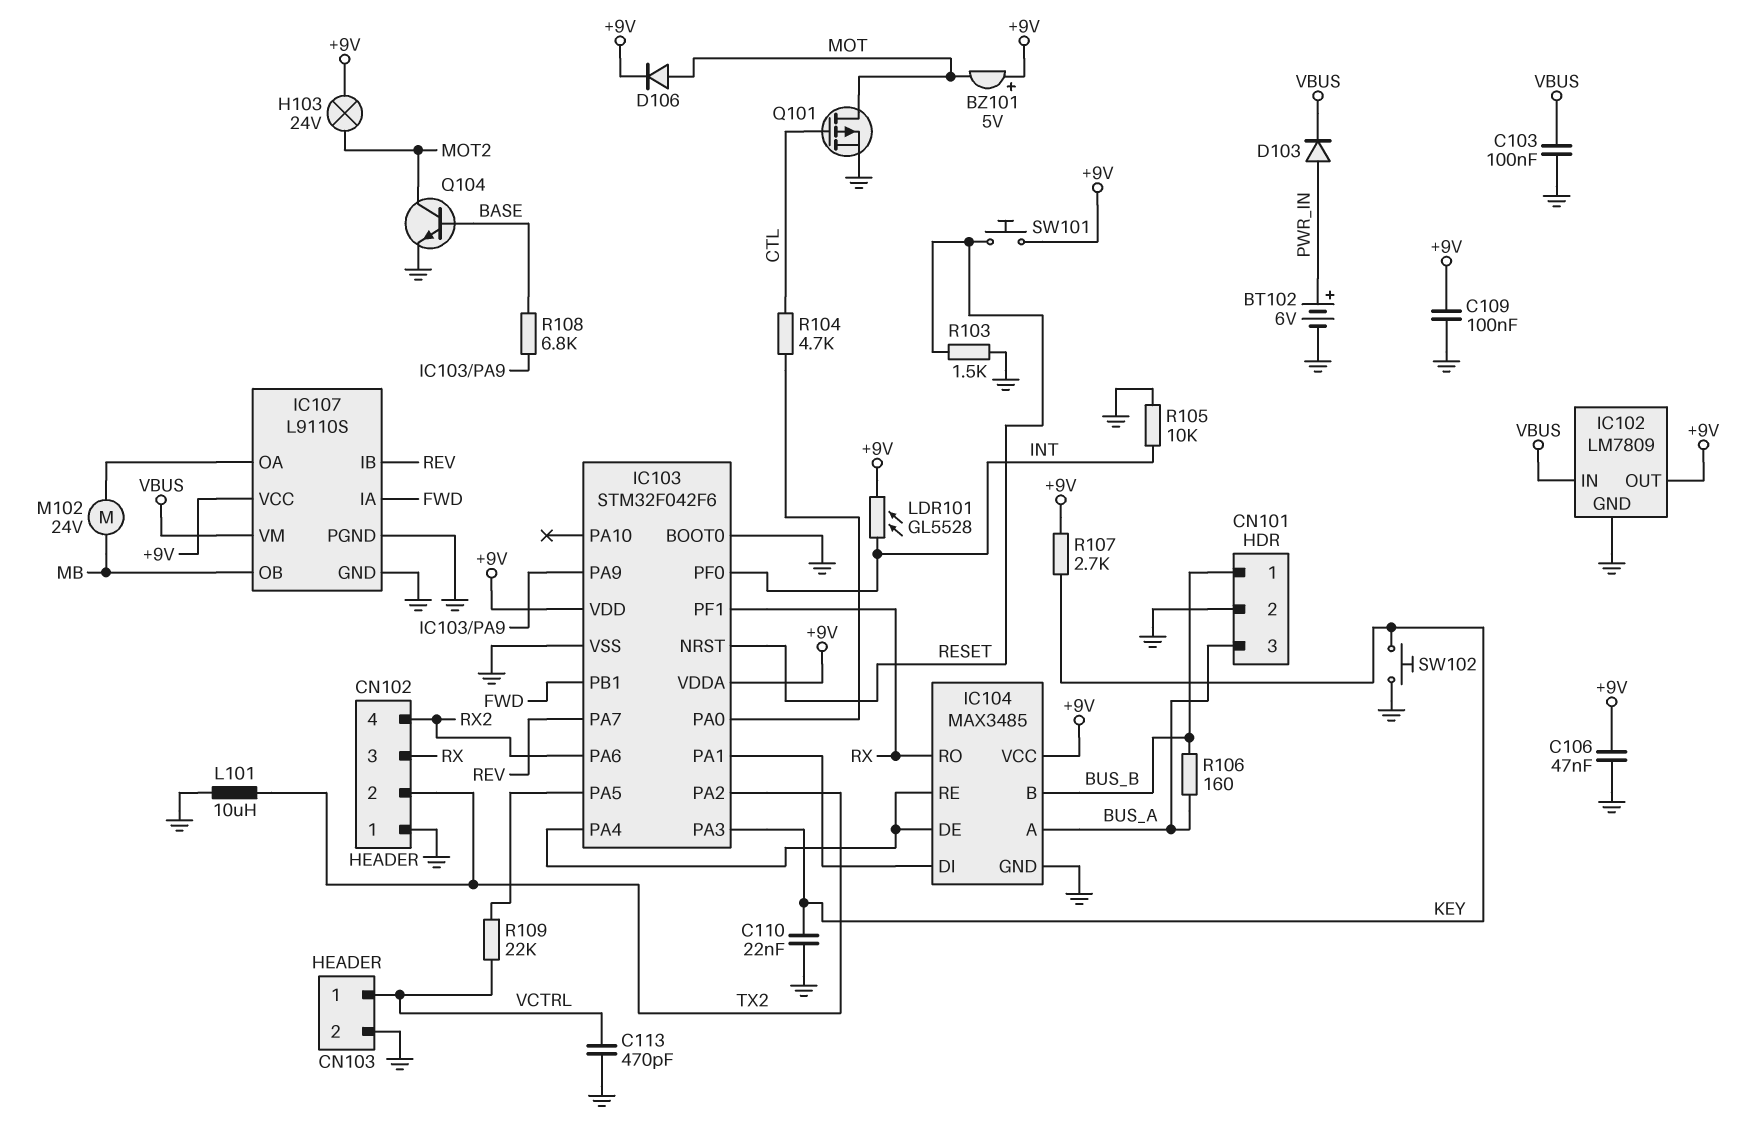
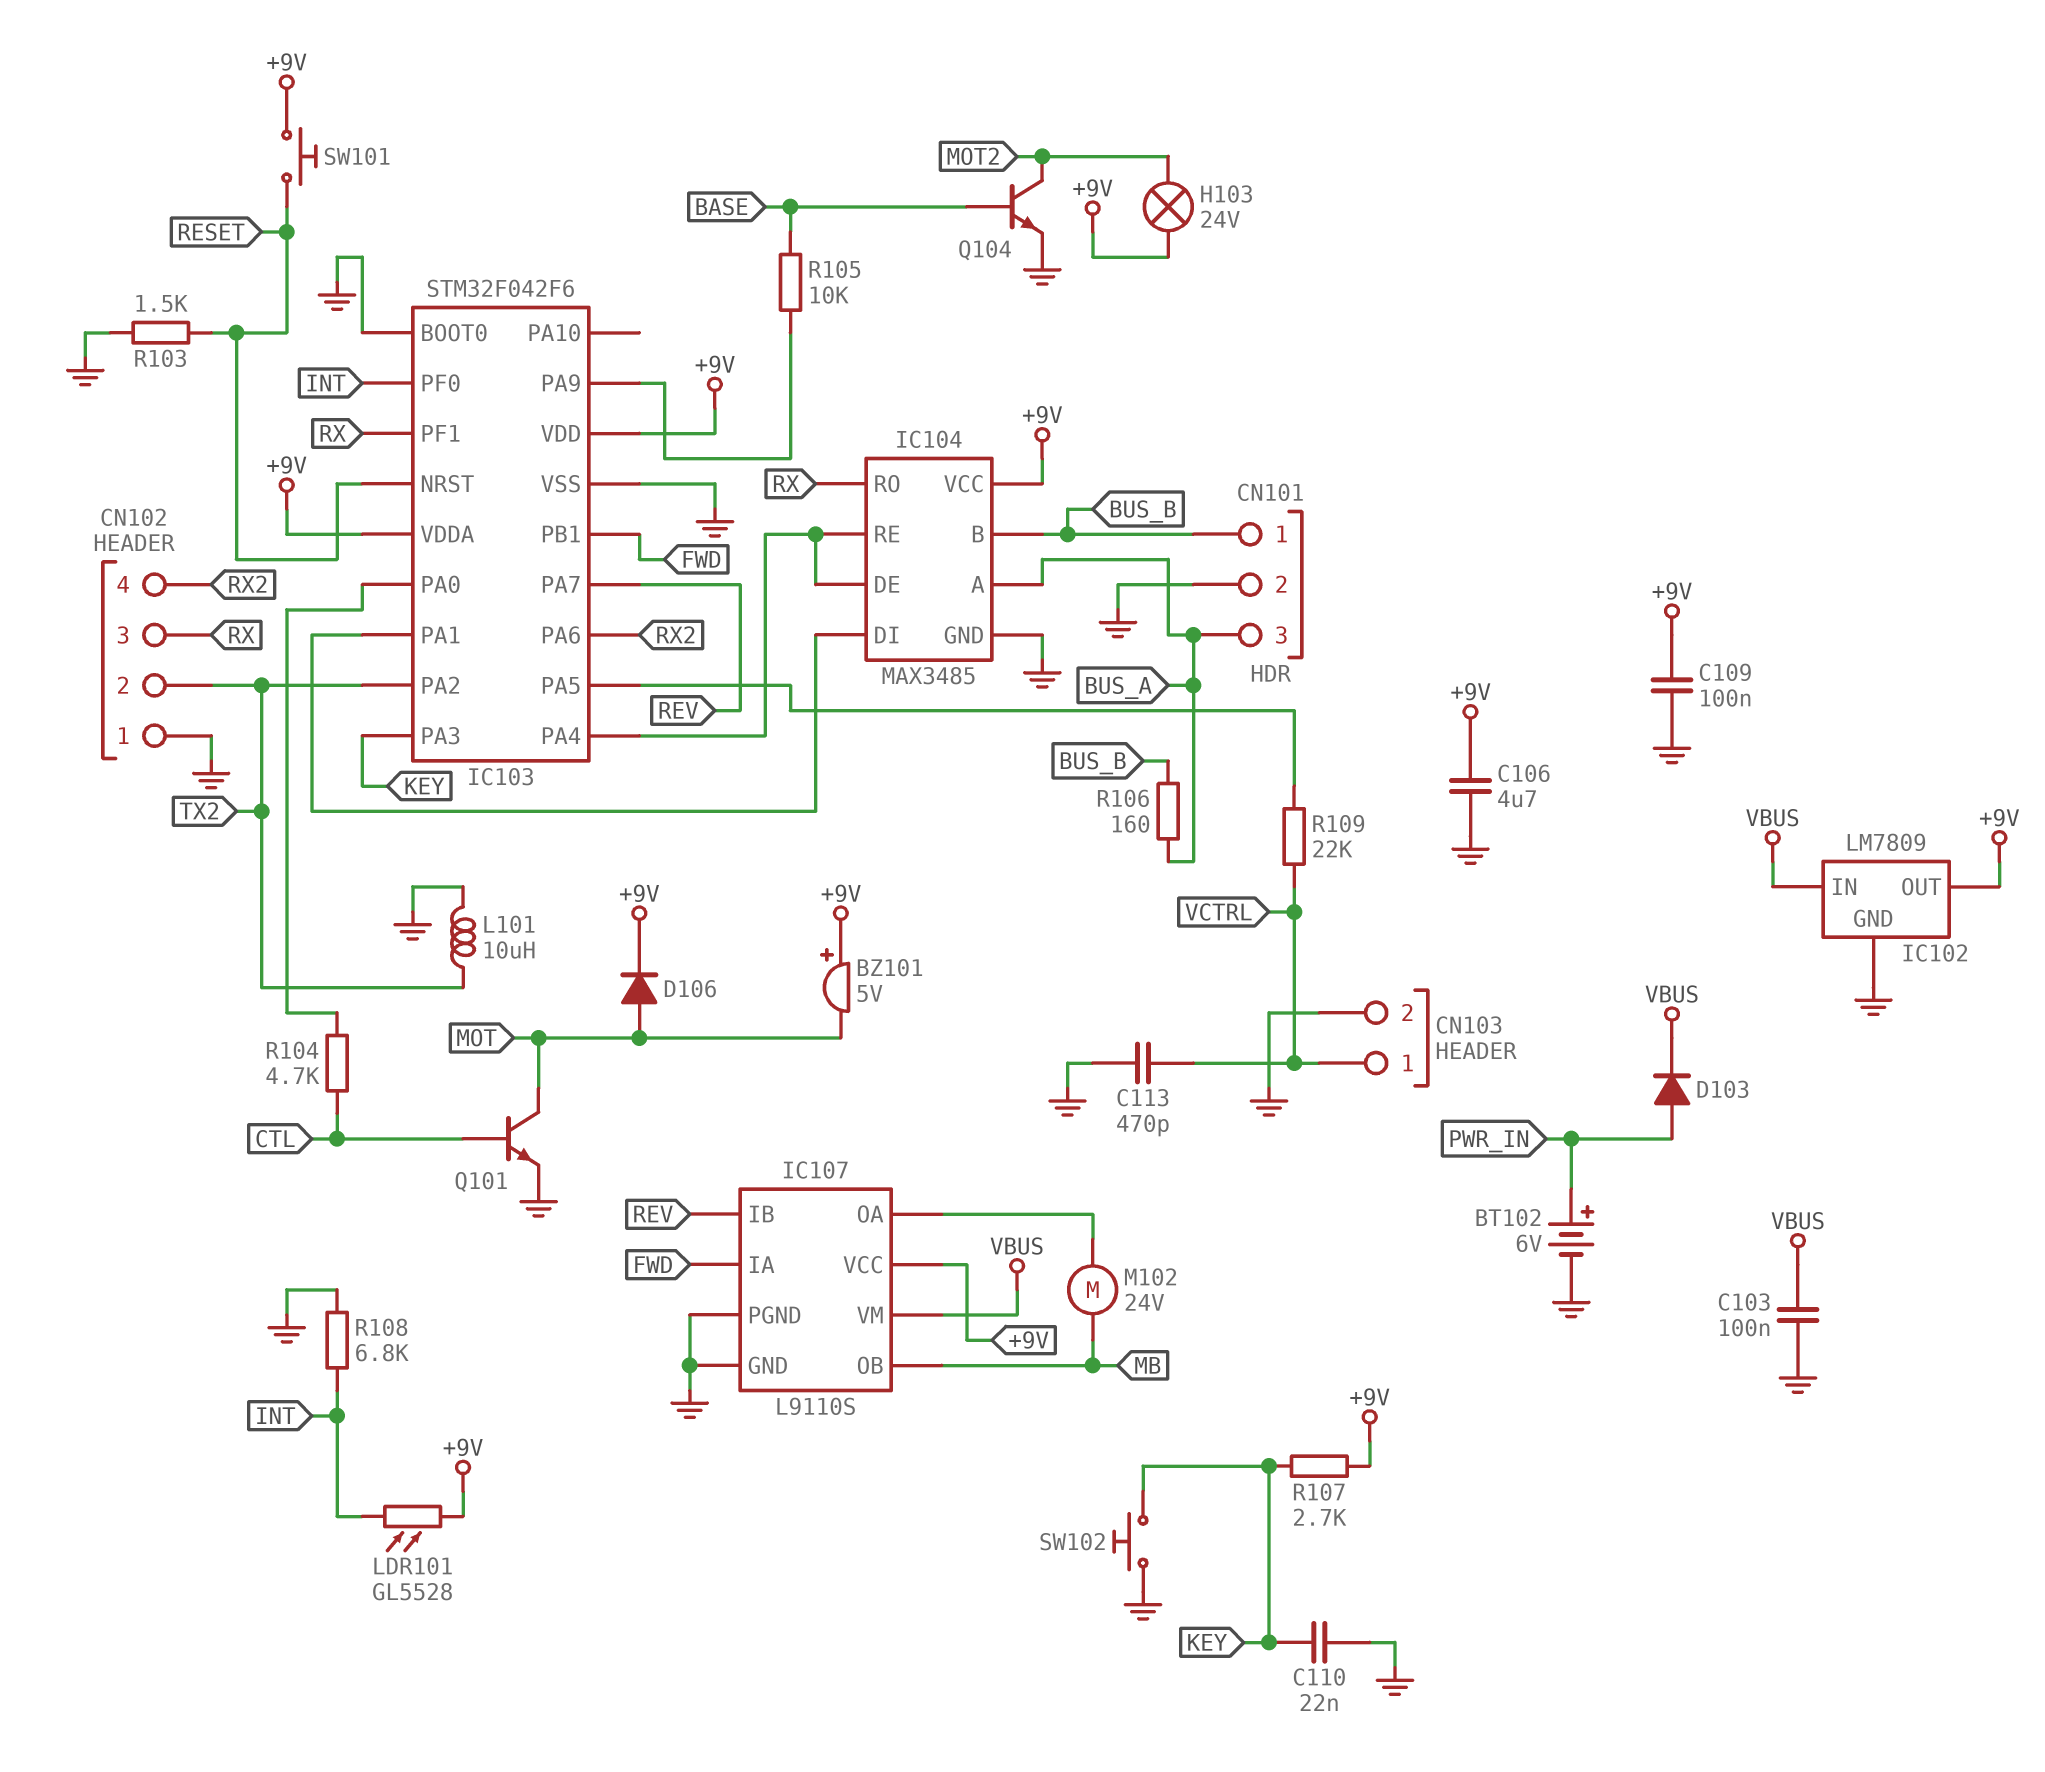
C106: 47nF (+9V, GND) -> 4.7uF (+9V, GND)
Q101: PMOS (G CTL, D MOT, S GND) -> NPN (B CTL, C MOT, E GND)
R105: 10k (GND, INT) -> 10k (BASE, IC103/PA9)
R108: 6.8k (BASE, IC103/PA9) -> 6.8k (GND, INT)

